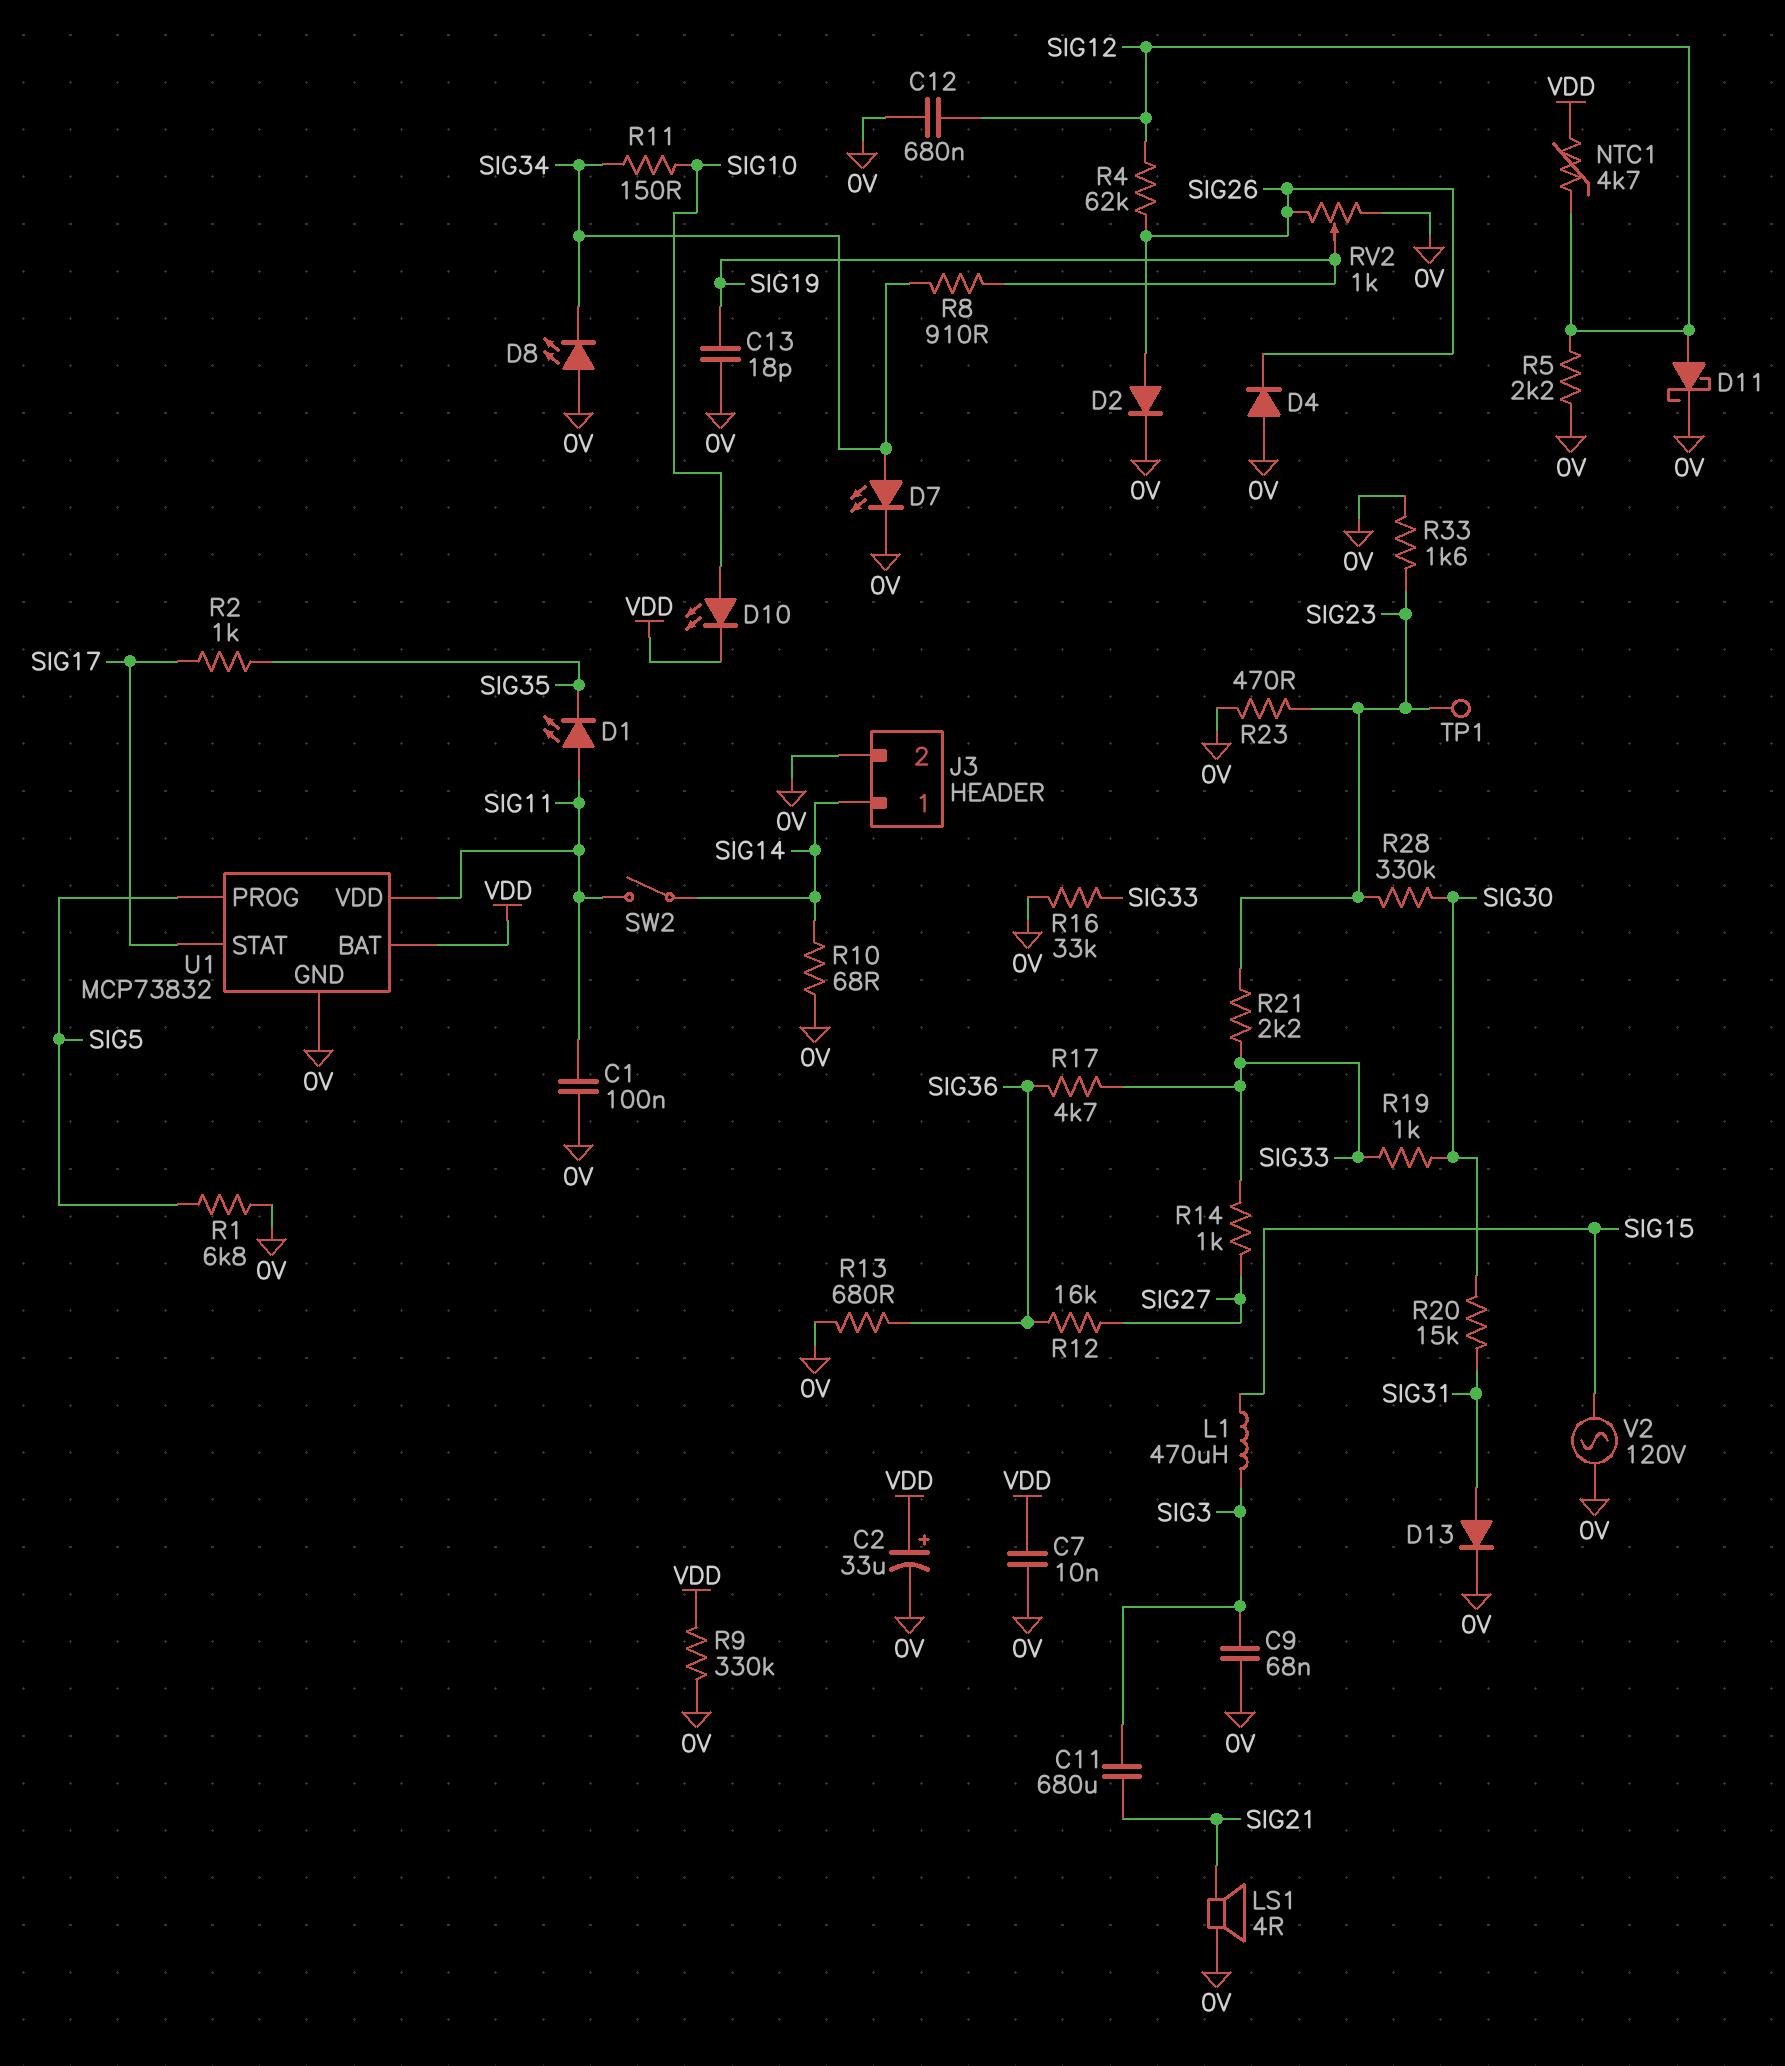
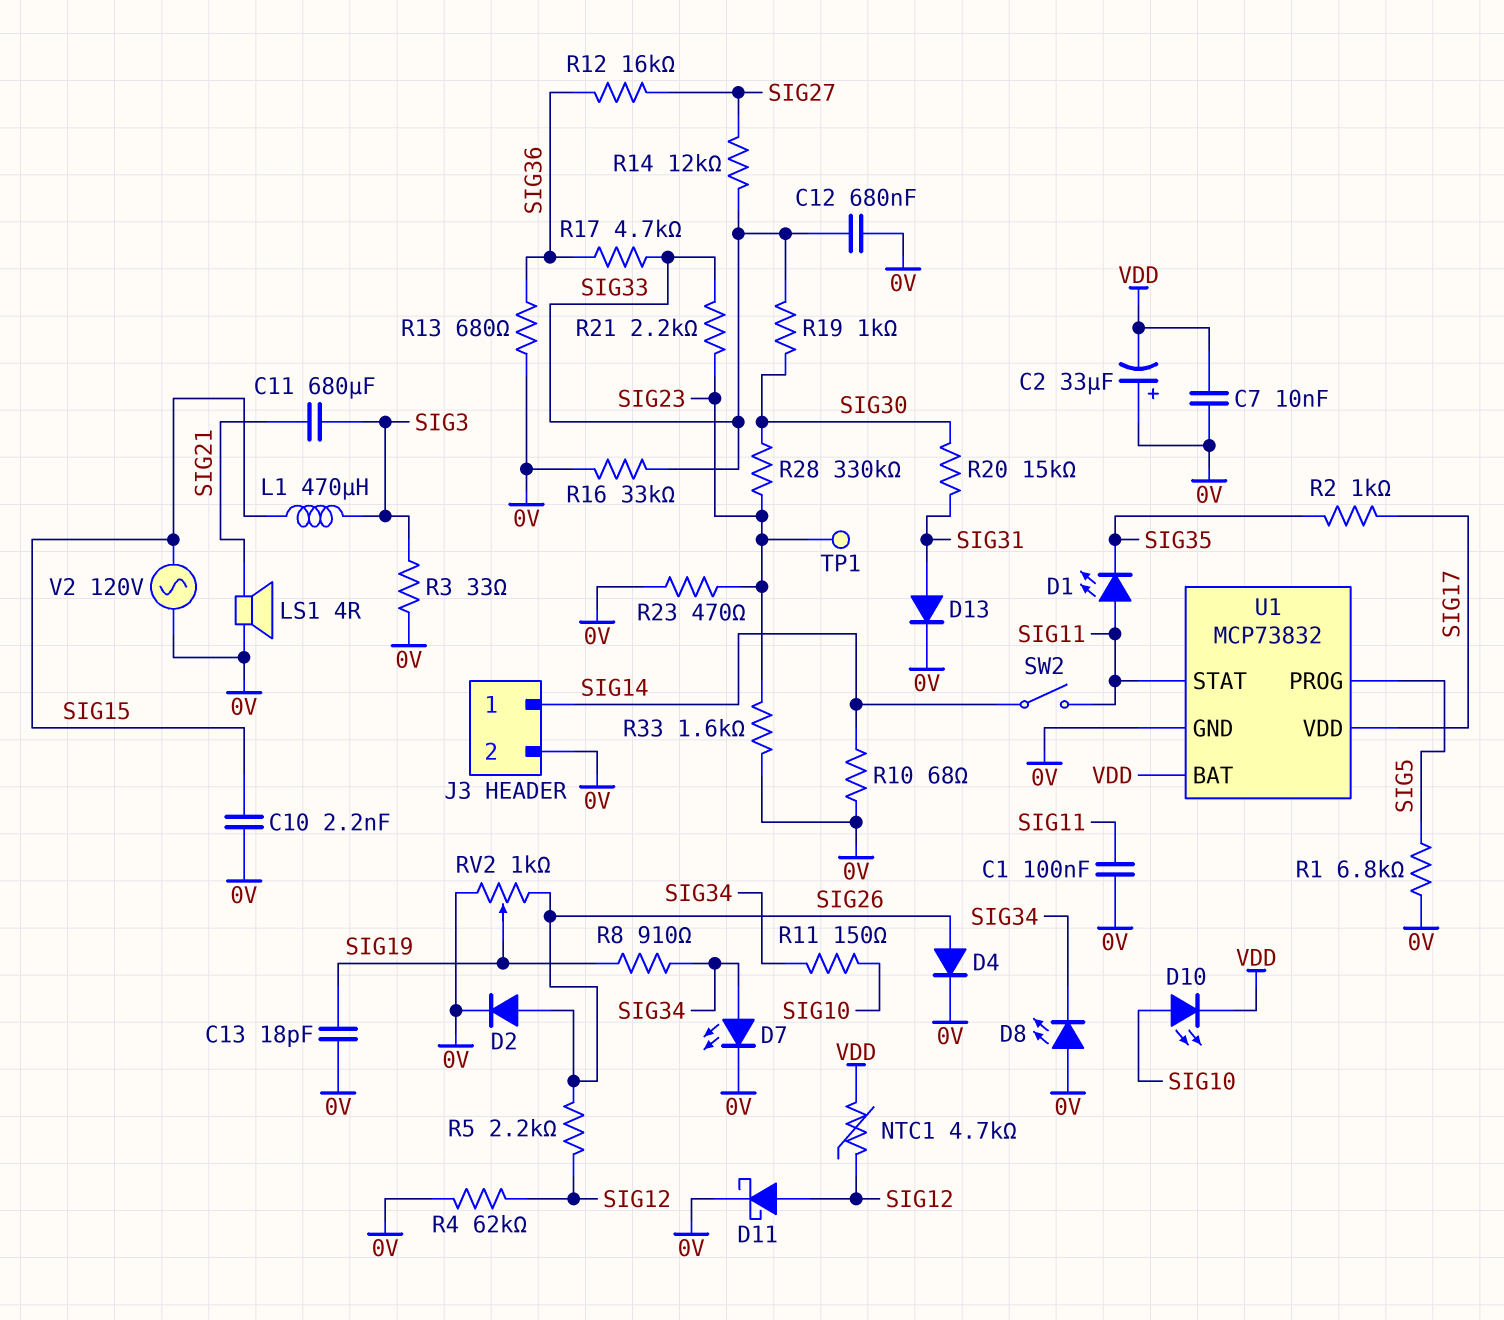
C2: 33uF (plus VDD, minus 0V) -> 33uF (plus 0V, minus VDD)
C9: 68nF (0V, SIG3) -> none
C10: none -> 2.2nF (0V, SIG15)
C12: 680nF (0V, SIG12) -> 680nF (0V, SIG33)
D4: diode (A 0V, K SIG26) -> diode (A SIG26, K 0V)
R3: none -> 33 (0V, SIG3)
R4: 62k (SIG12, SIG26) -> 62k (0V, SIG12)
R5: 2.2k (0V, SIG12) -> 2.2k (SIG12, SIG26)
R9: 330k (0V, VDD) -> none
R14: 1k (SIG27, SIG33) -> 12k (SIG27, SIG33)
U1 pin STAT: SIG17 -> SIG11
U1 pin VDD: SIG11 -> SIG17

